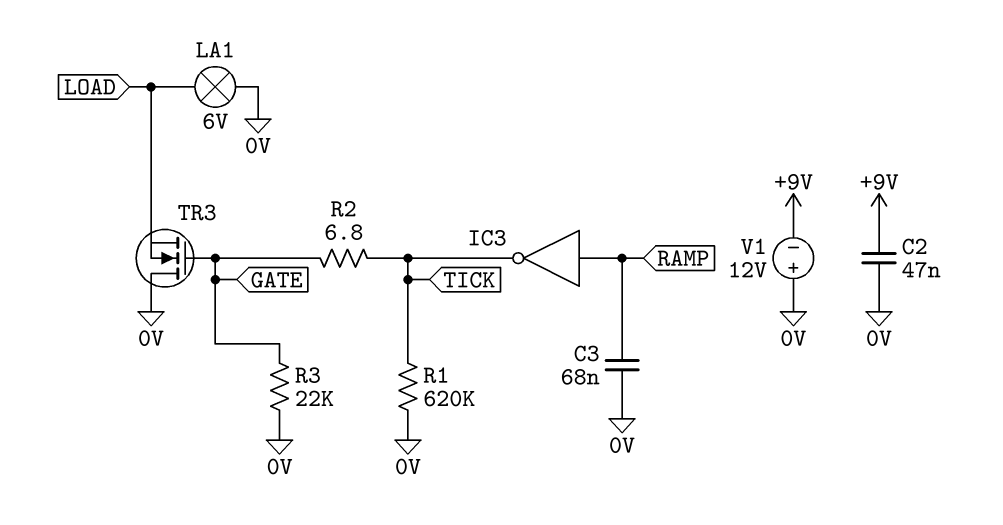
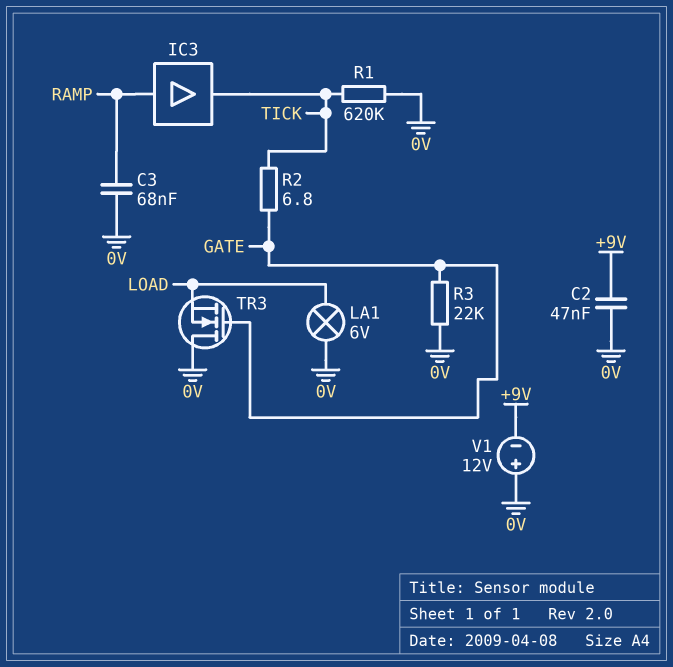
IC3: NOT (in RAMP, out TICK) -> buffer (in RAMP, out TICK)

